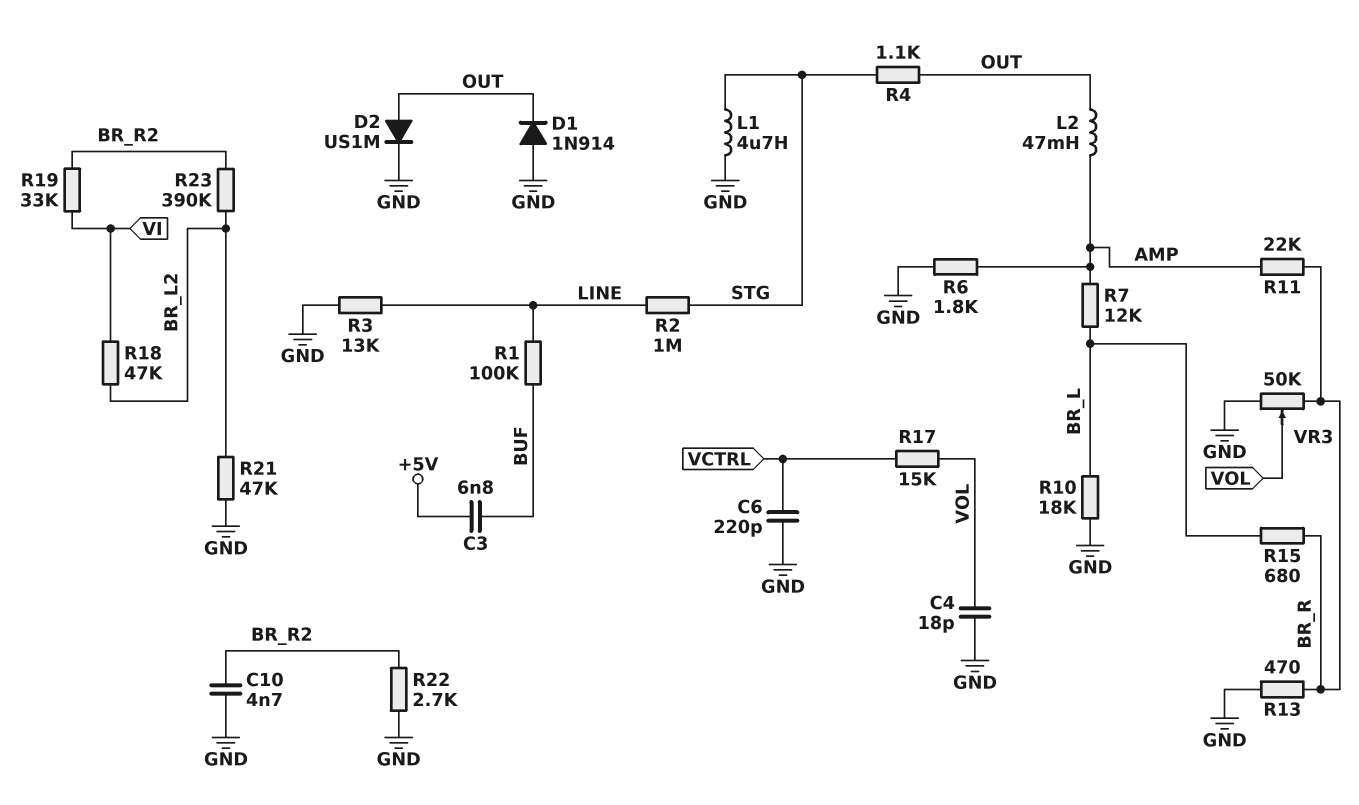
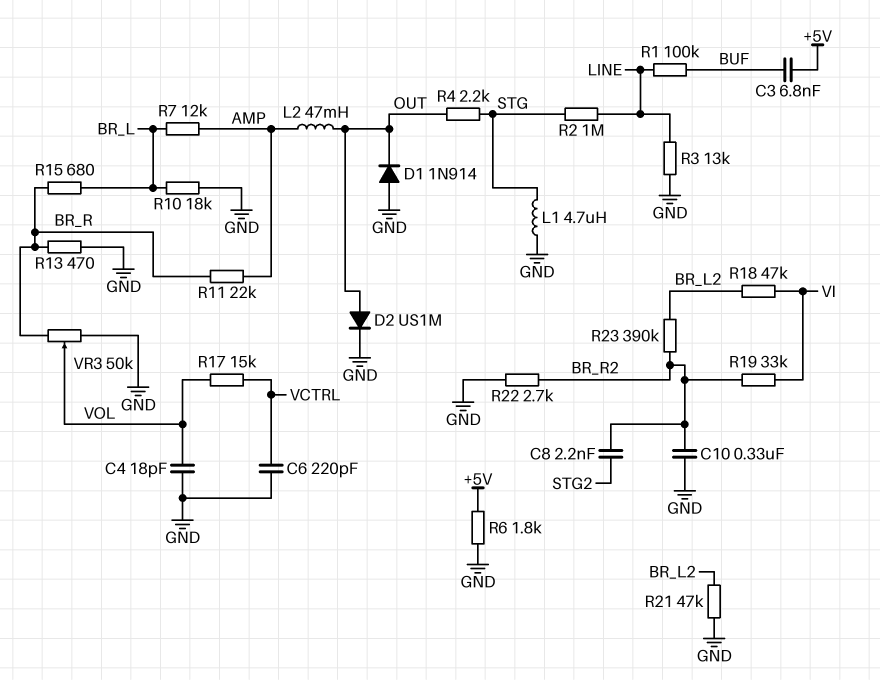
C8: none -> 2.2nF (BR_R2, STG2)
C10: 4.7nF (BR_R2, GND) -> 330nF (BR_R2, GND)
R4: 1.1k (OUT, STG) -> 2.2k (OUT, STG)
R6: 1.8k (AMP, GND) -> 1.8k (+5V, GND)

